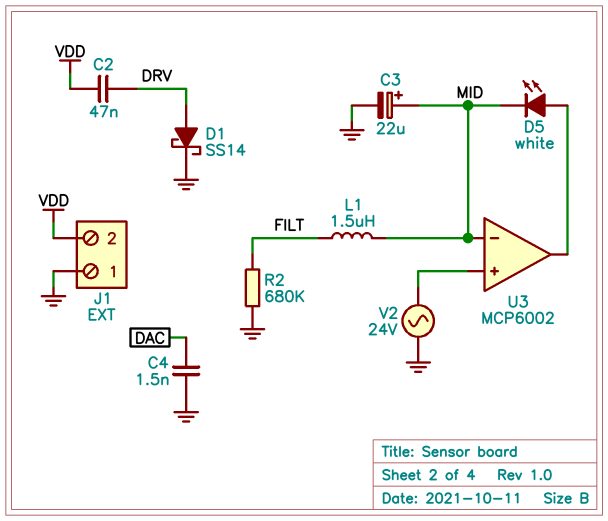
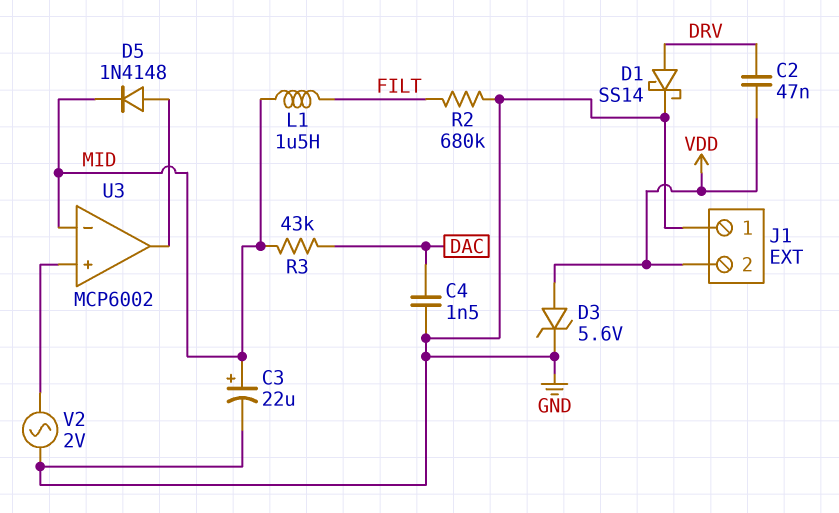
D3: none -> zener 5.6V (A VDD, K GND)
D5: LED white (A U3/out, K MID) -> diode 1N4148 (A U3/out, K MID)
R3: none -> 43k (DAC, MID)
V2: AC 24V (GND, U3/in+) -> AC 2V (GND, U3/in+)

